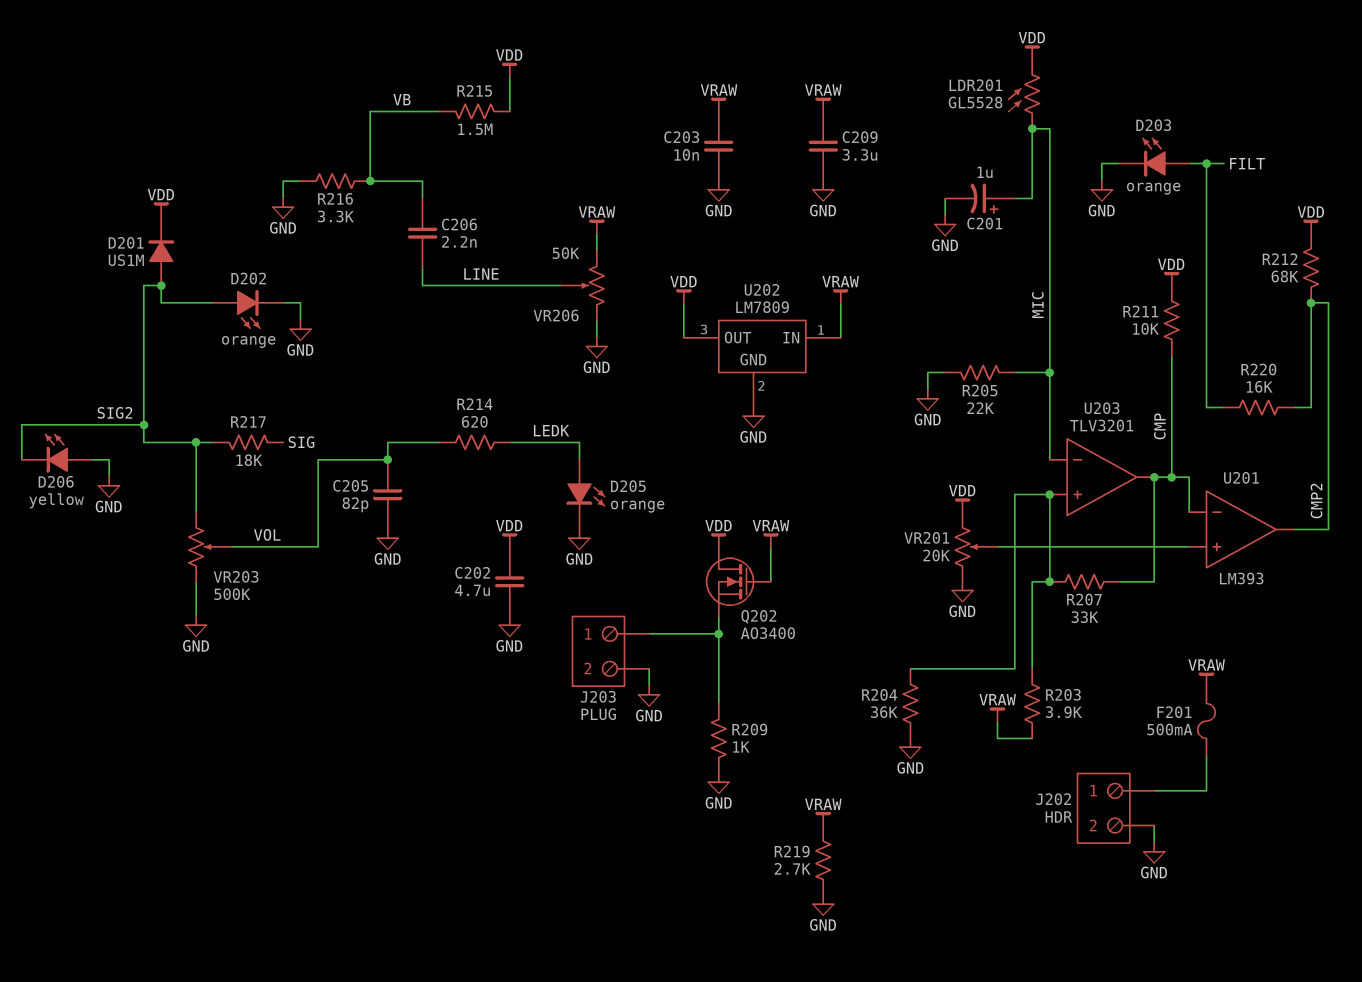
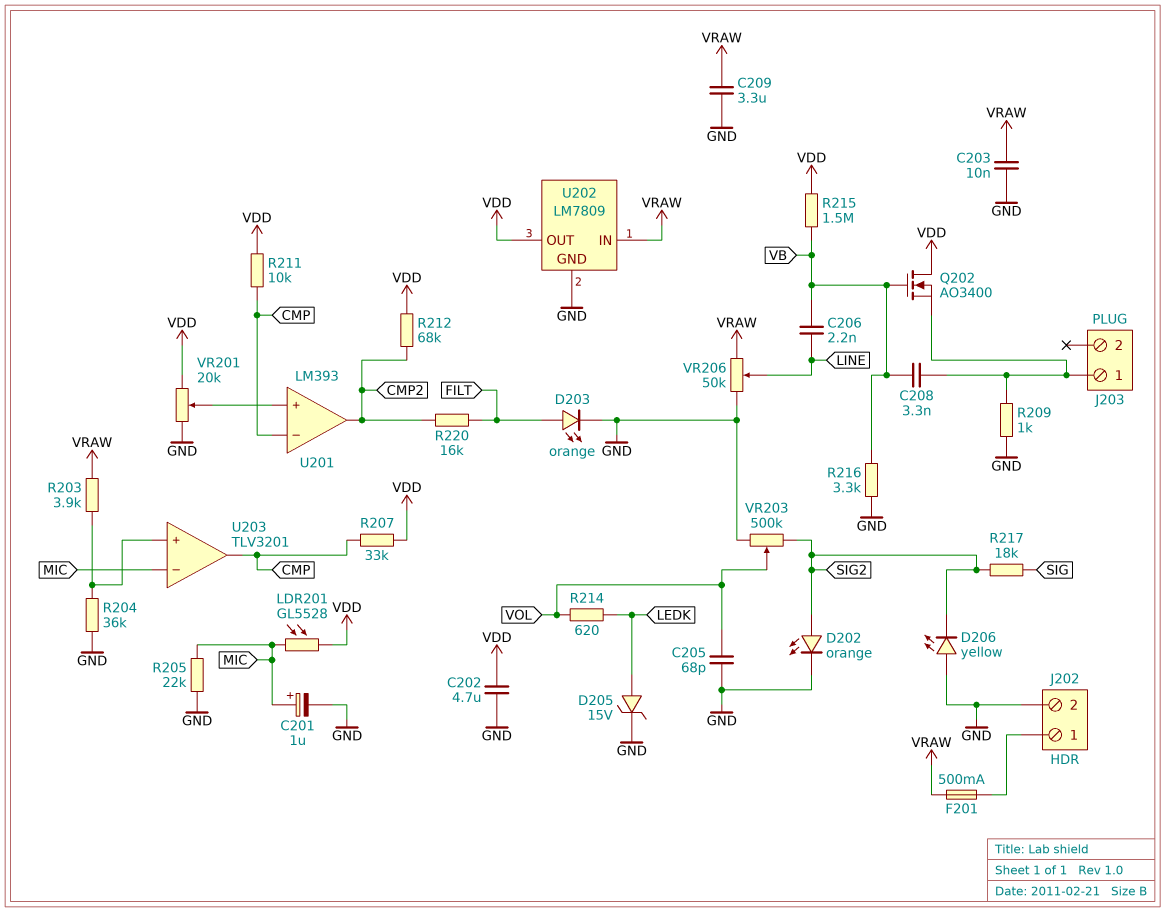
C205: 82pF (GND, VOL) -> 68pF (GND, VOL)
C208: none -> 3.3nF (J203/1, VB)
D201: diode US1M (A SIG2, K VDD) -> none
D205: LED orange (A LEDK, K GND) -> zener 15V (A LEDK, K GND)
J203 pin 2: GND -> none
Q202: NMOS AO3400 (G VRAW, D VDD, S J203/1) -> NMOS AO3400 (G VB, D VDD, S J203/1)
R207: 33k (CMP, U203/in+) -> 33k (CMP, VDD)
R219: 2.7k (GND, VRAW) -> none

